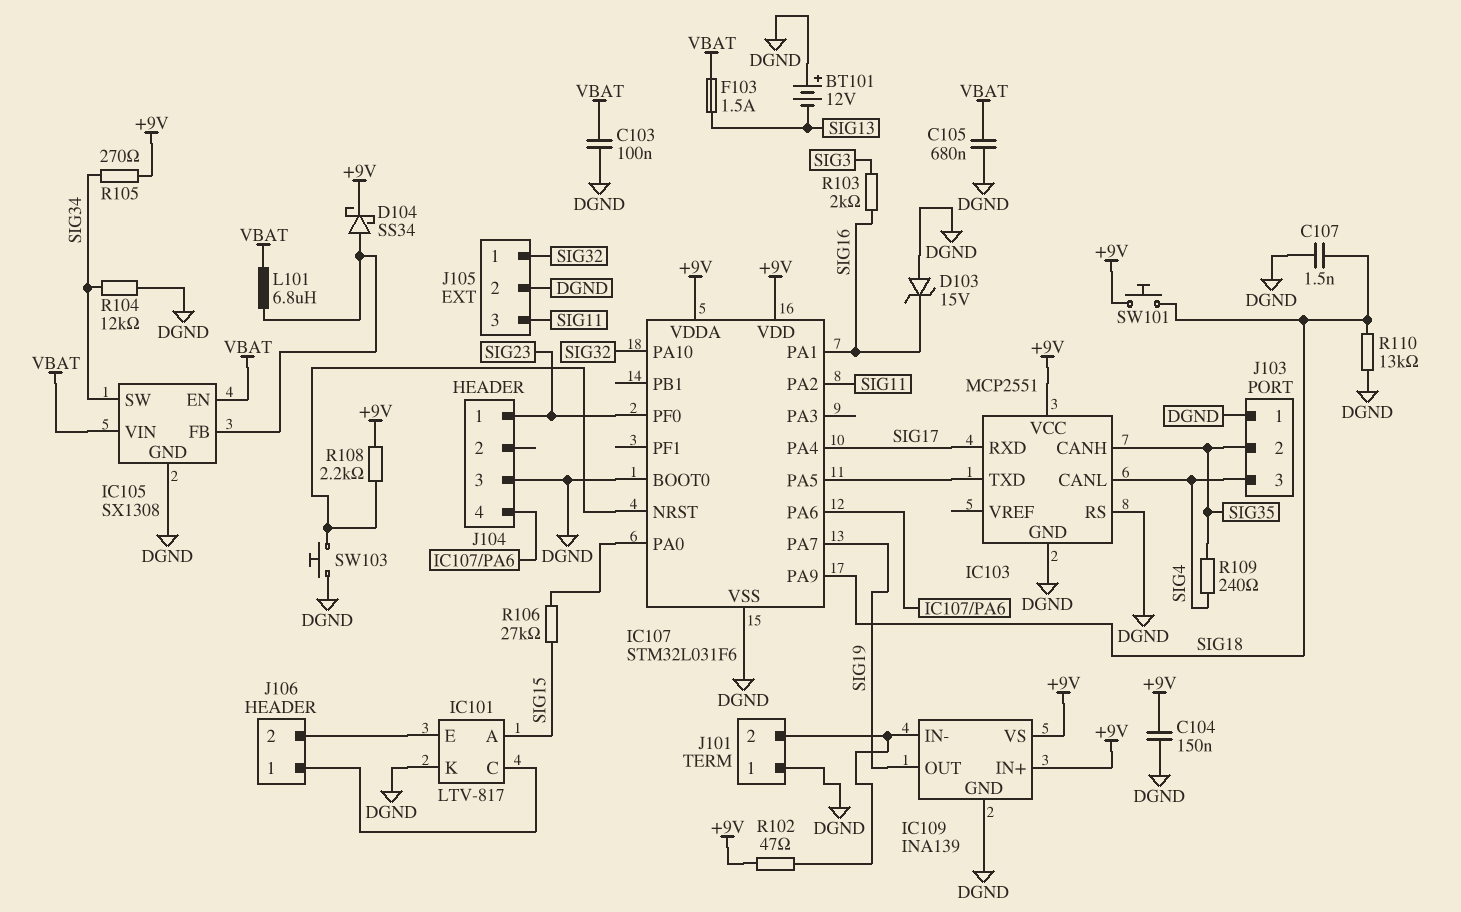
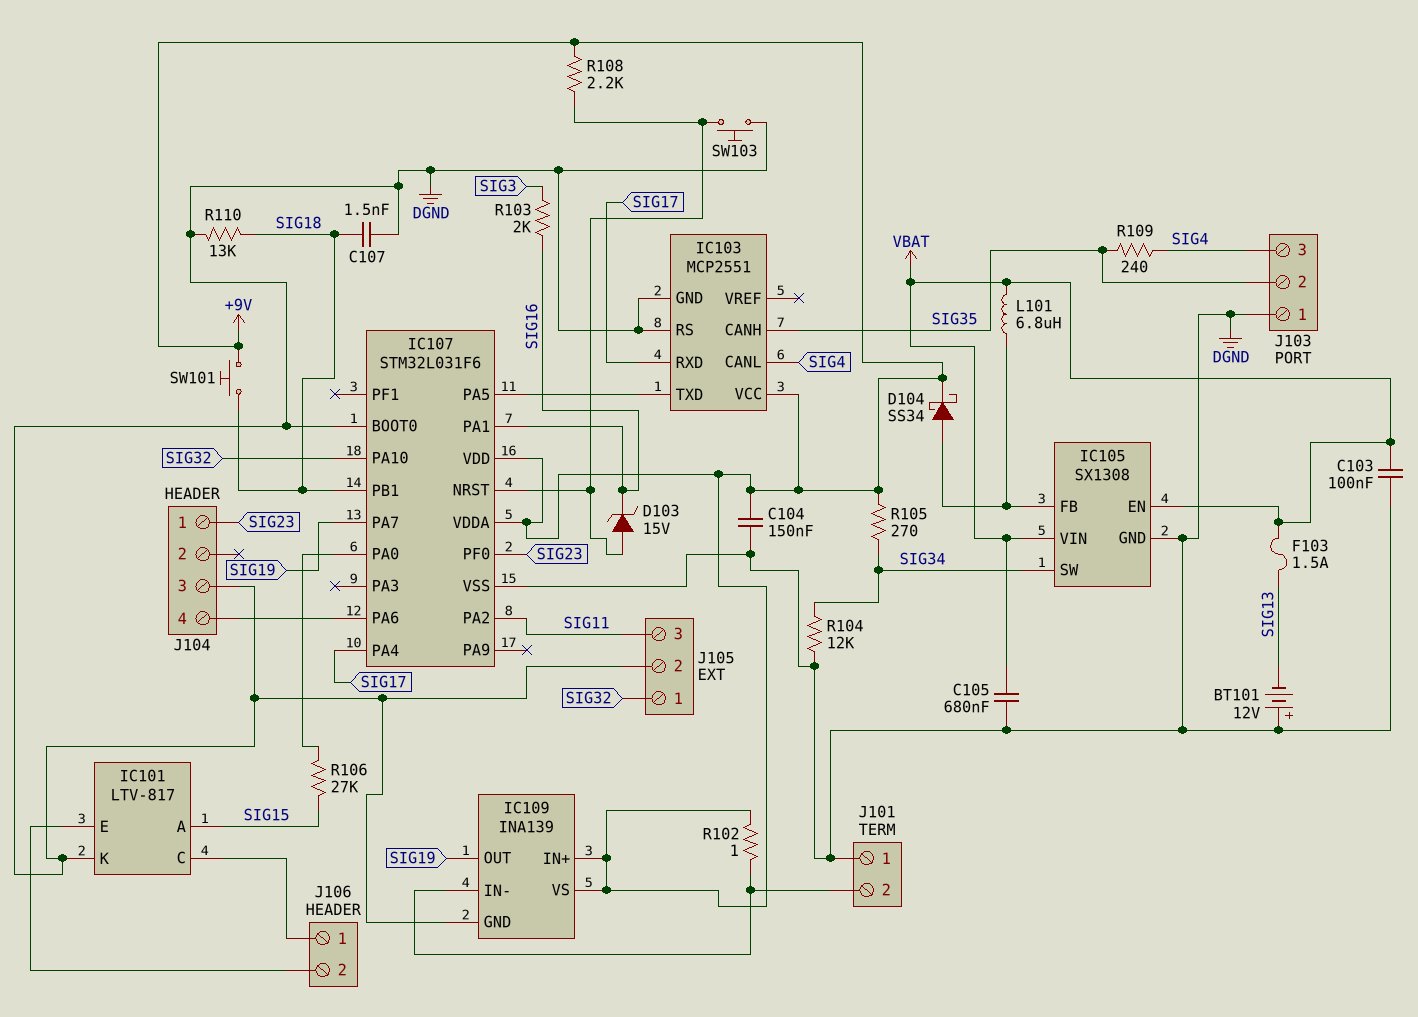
D103: zener 15V (A DGND, K SIG16) -> zener 15V (A IC107/NRST, K SIG16)
IC107 pin PA9: SIG18 -> none
IC107 pin PB1: none -> SIG18
R102: 47 (+9V, IC109/IN-) -> 1 (+9V, IC109/IN-)

